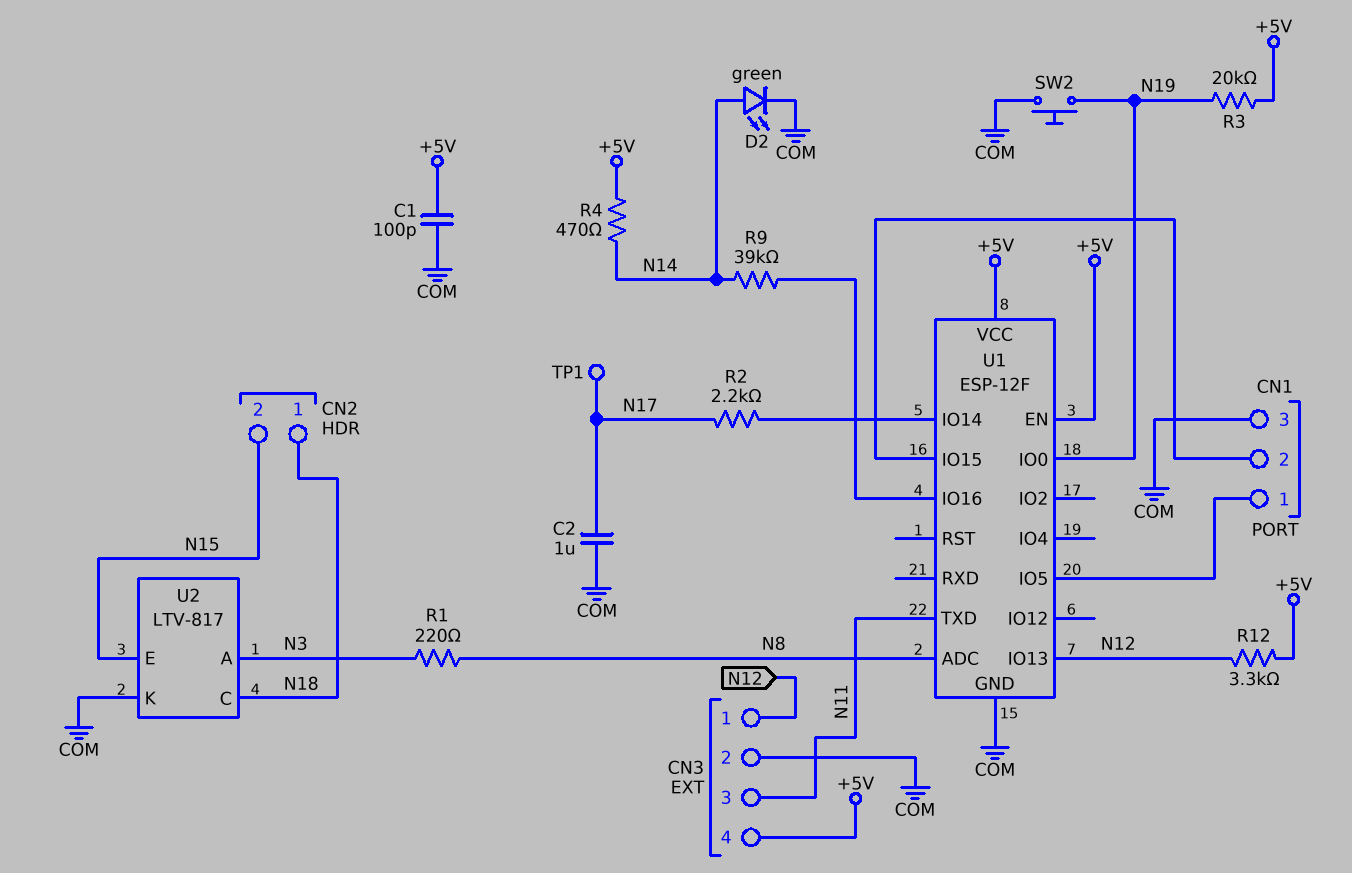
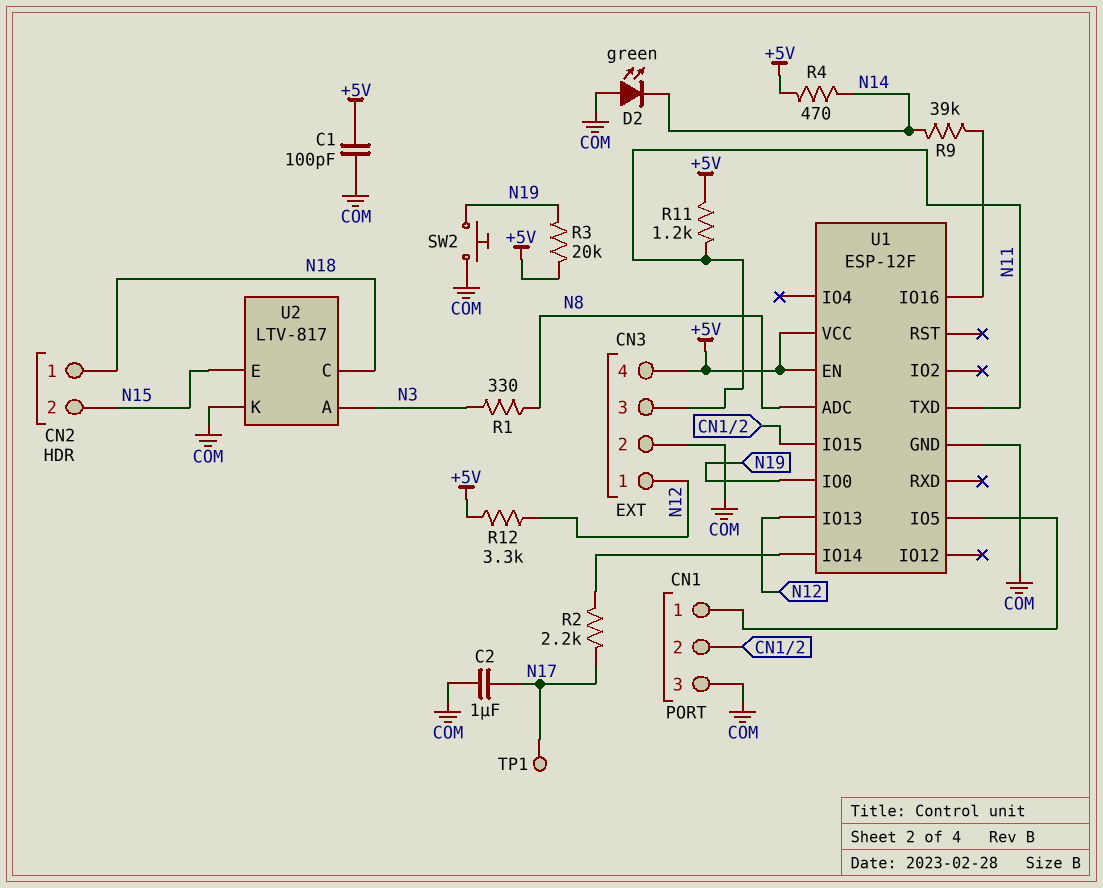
D2: LED green (A N14, K COM) -> LED green (A COM, K N14)
R1: 220 (N3, N8) -> 330 (N3, N8)
R11: none -> 1.2k (+5V, N11)

